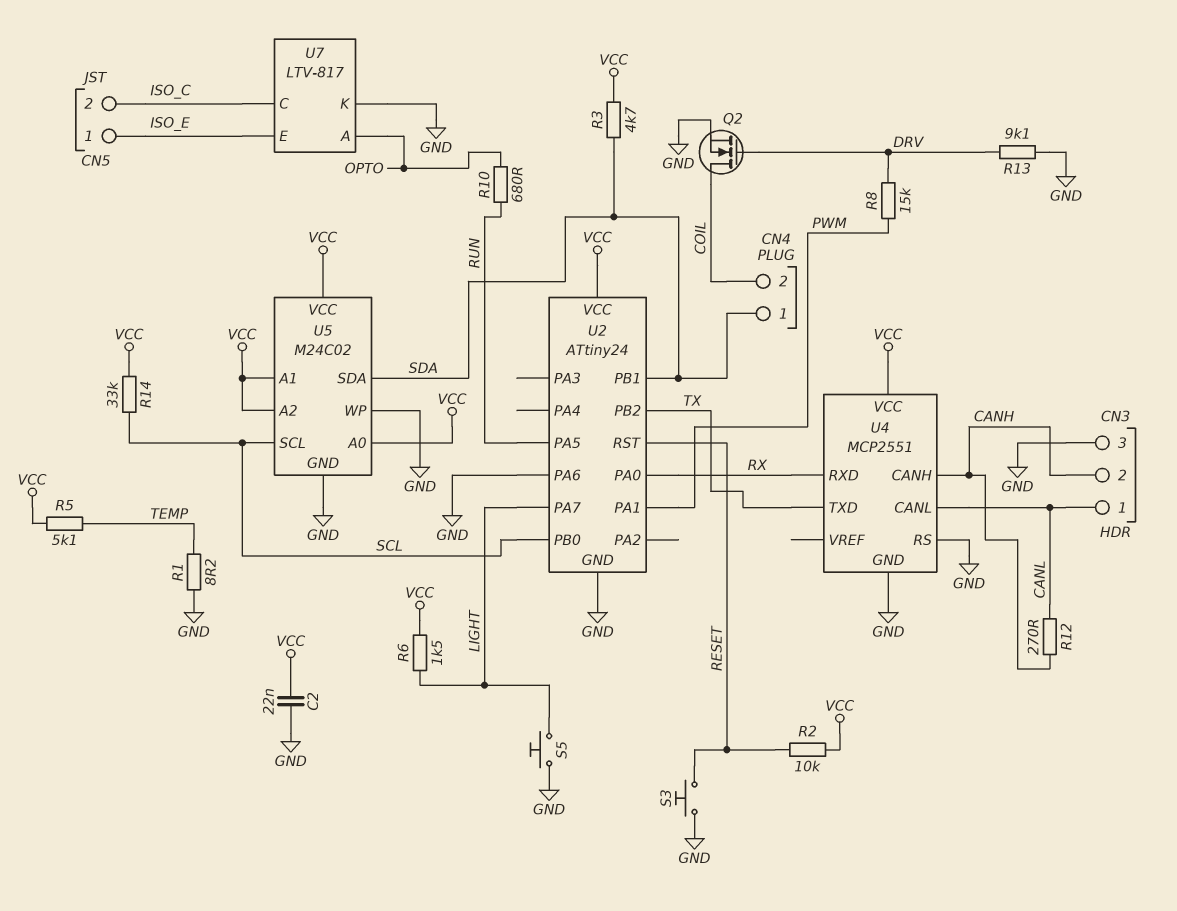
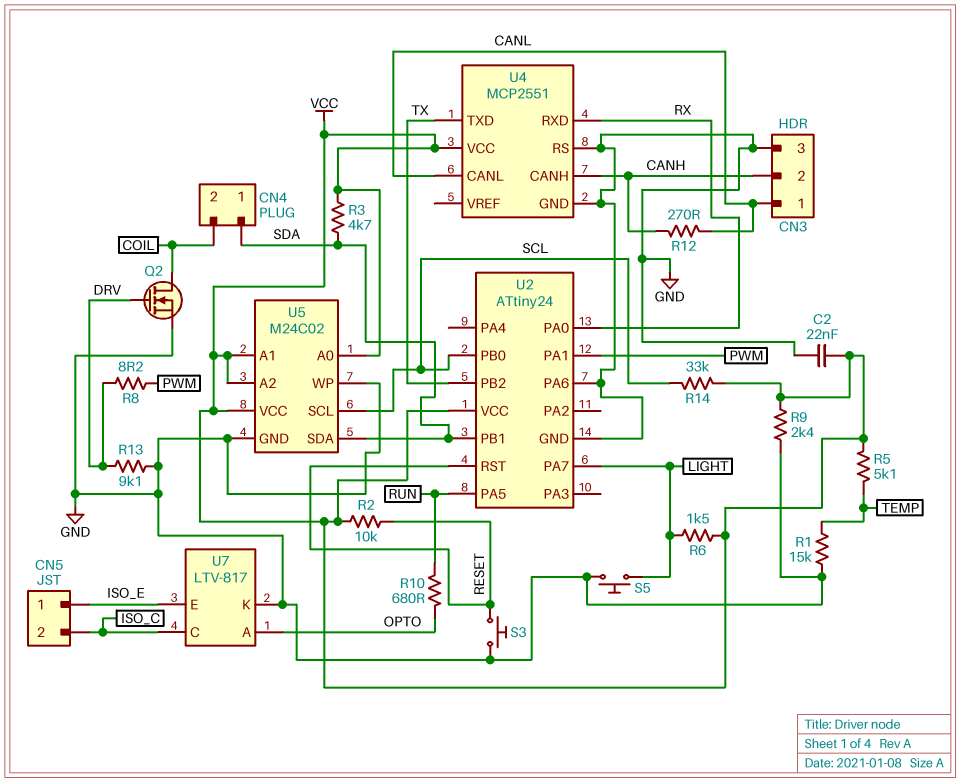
R1: 8.2 (GND, TEMP) -> 15k (GND, TEMP)
R8: 15k (DRV, PWM) -> 8.2 (DRV, PWM)
R9: none -> 2.4k (GND, VCC)

